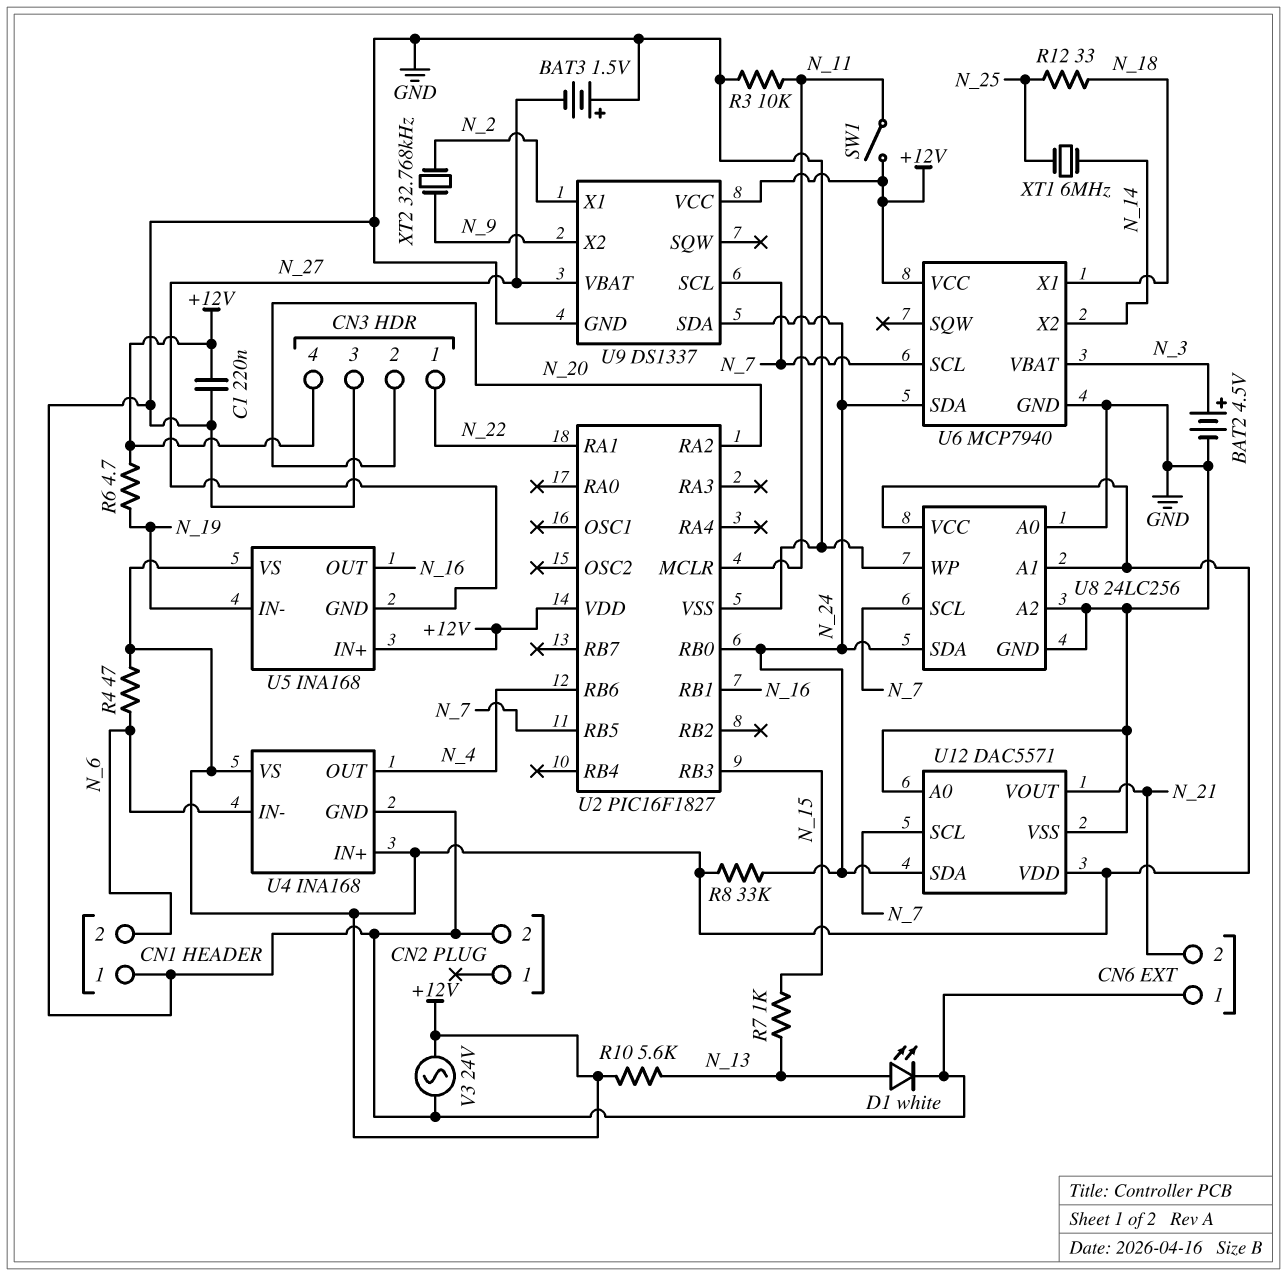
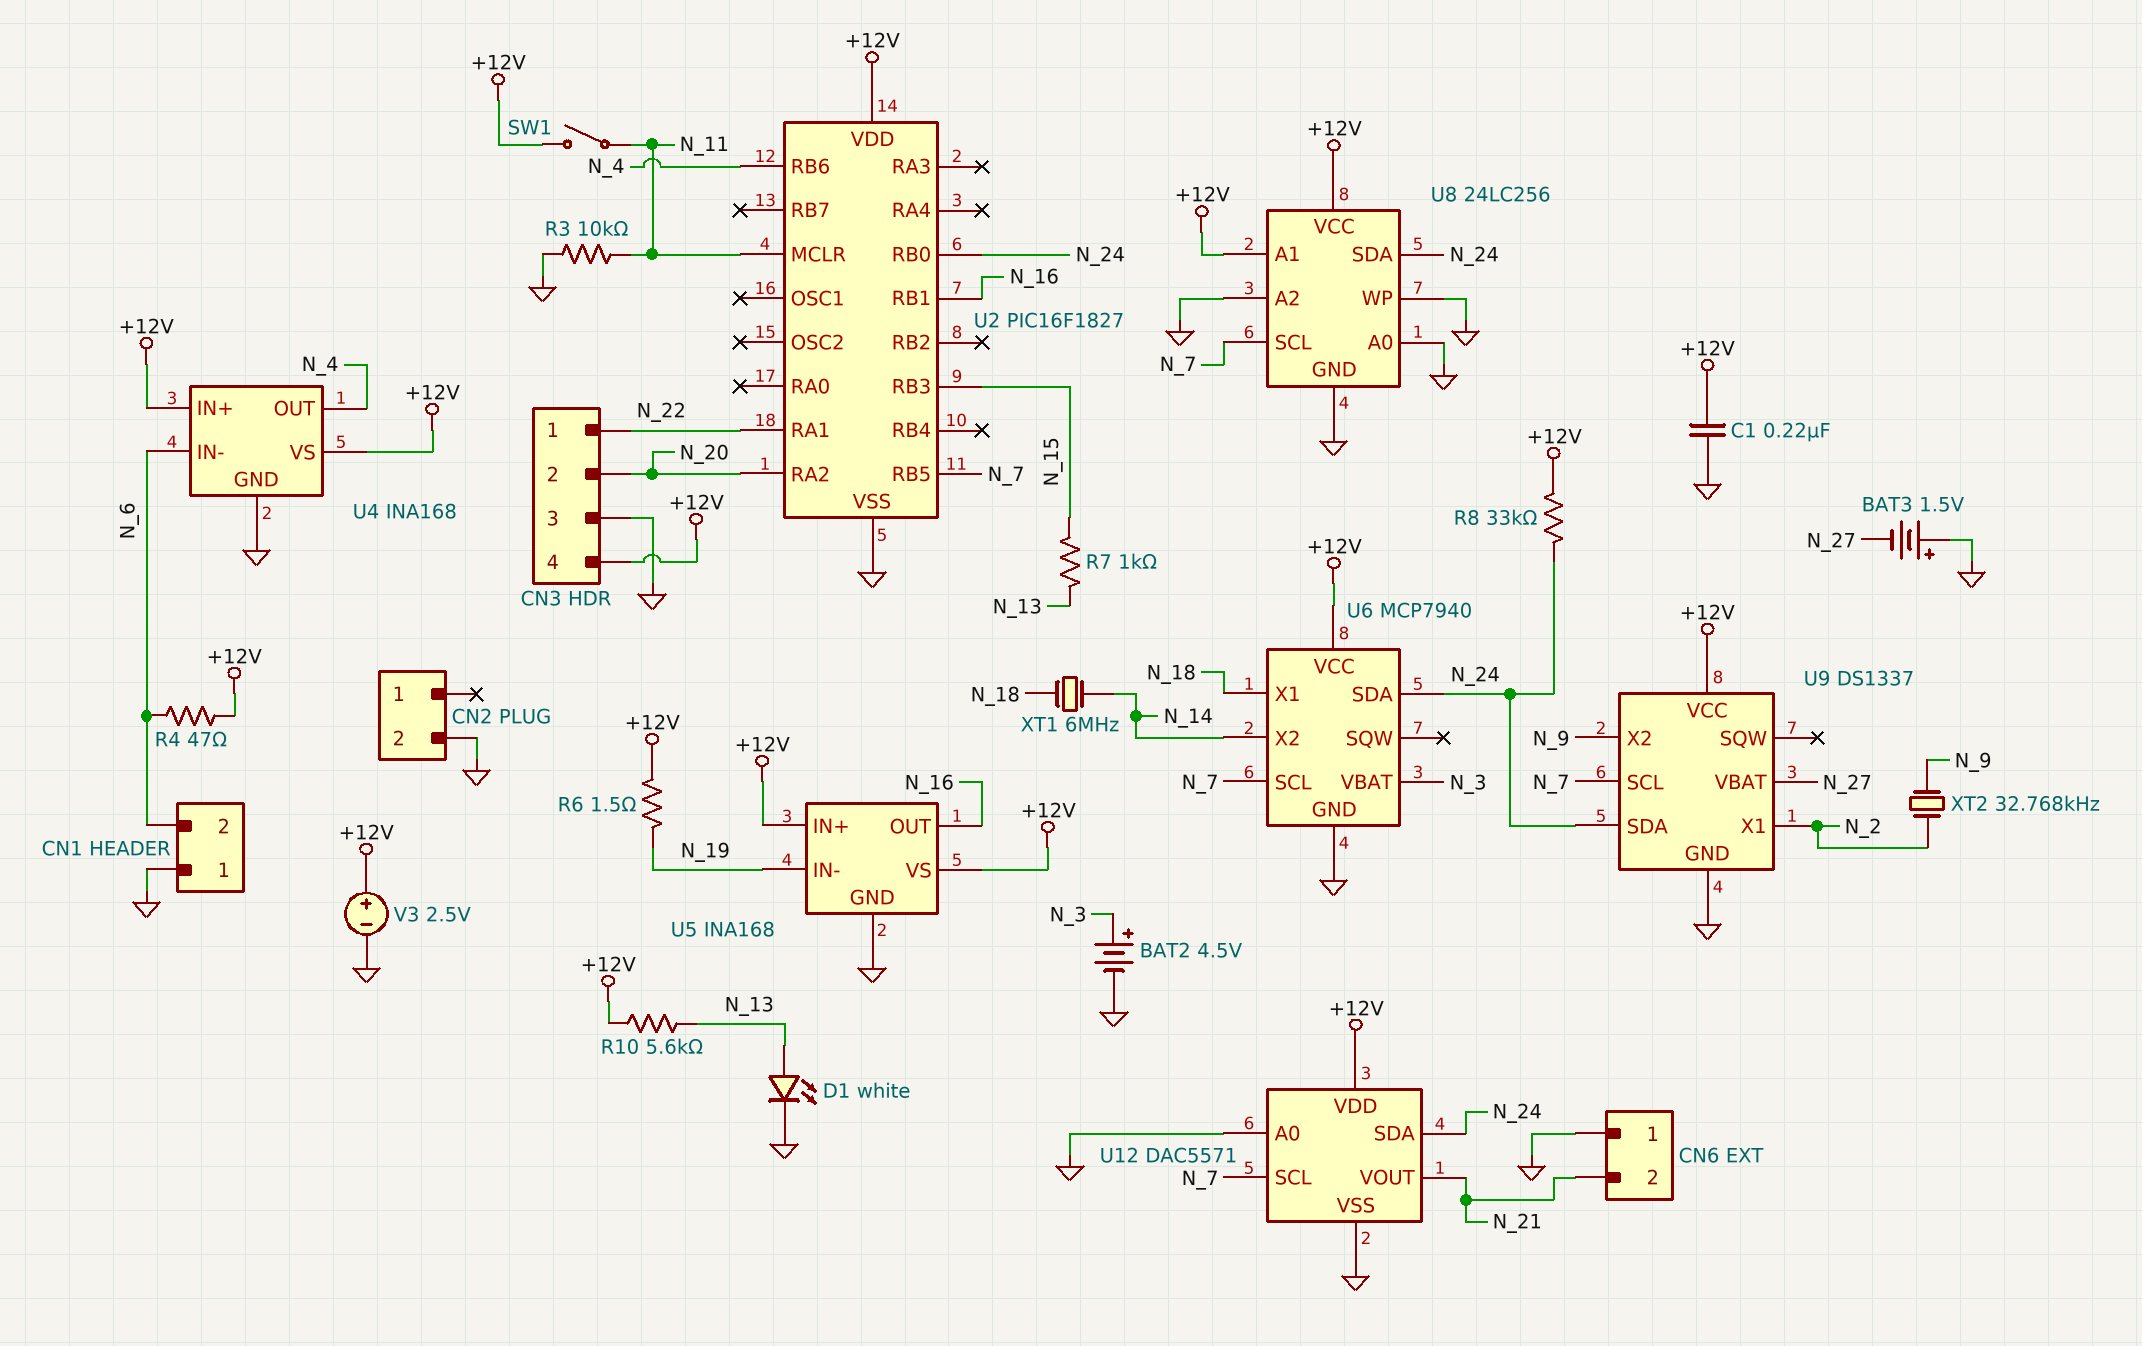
R6: 4.7 (+12V, N_19) -> 1.5 (+12V, N_19)
R12: 33 (N_18, N_25) -> none
U5 pin GND: N_27 -> GND
V3: AC 24V (+12V, GND) -> 2.5V (plus +12V, minus GND)
XT1: 6MHz (N_14, N_25) -> 6MHz (N_14, N_18)

